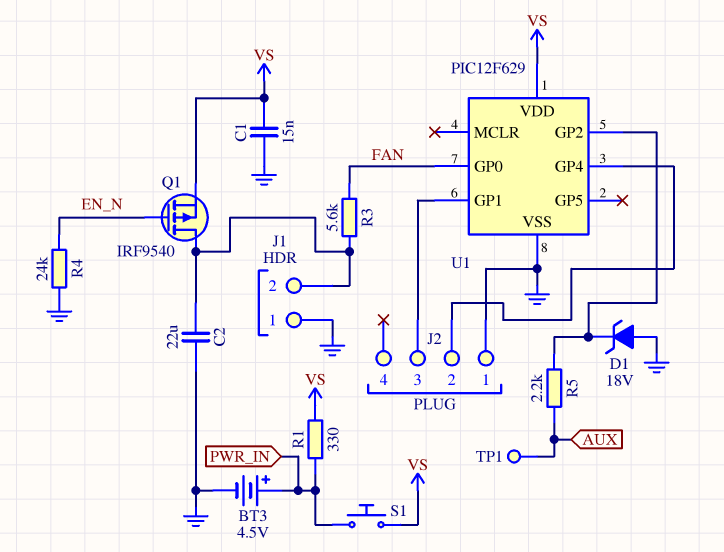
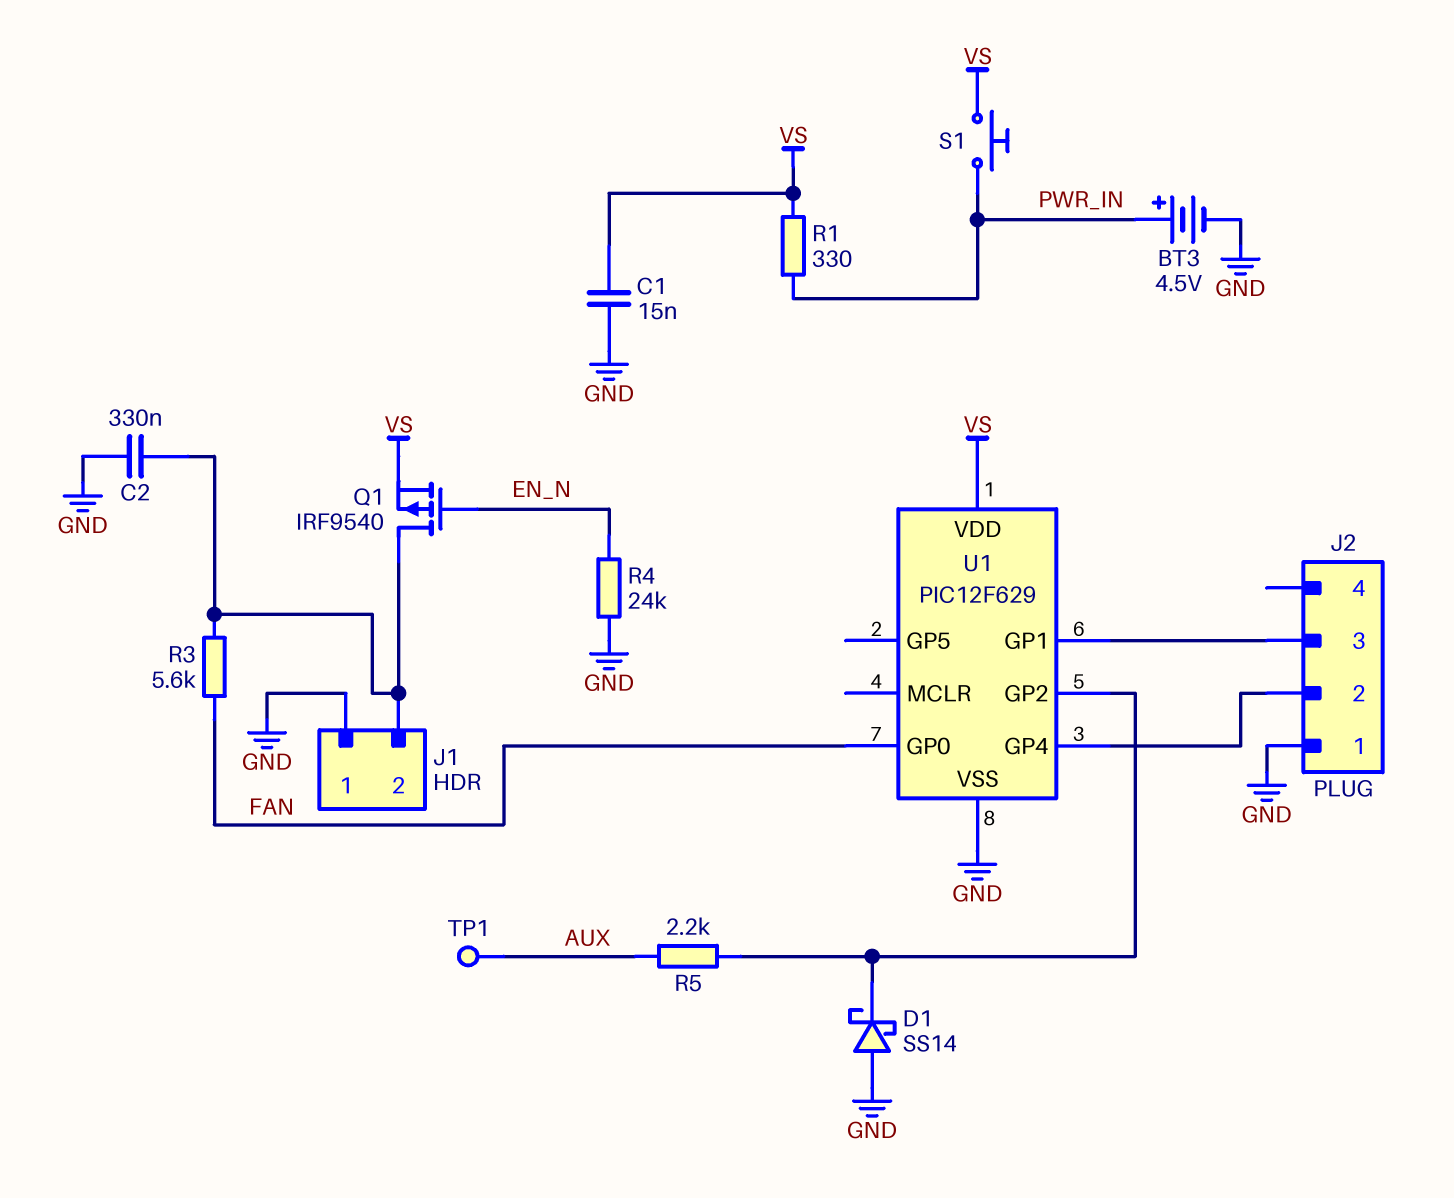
C2: 22uF (GND, J1/2) -> 330nF (GND, J1/2)
D1: zener 18V (A GND, K U1/GP2) -> schottky SS14 (A GND, K U1/GP2)

